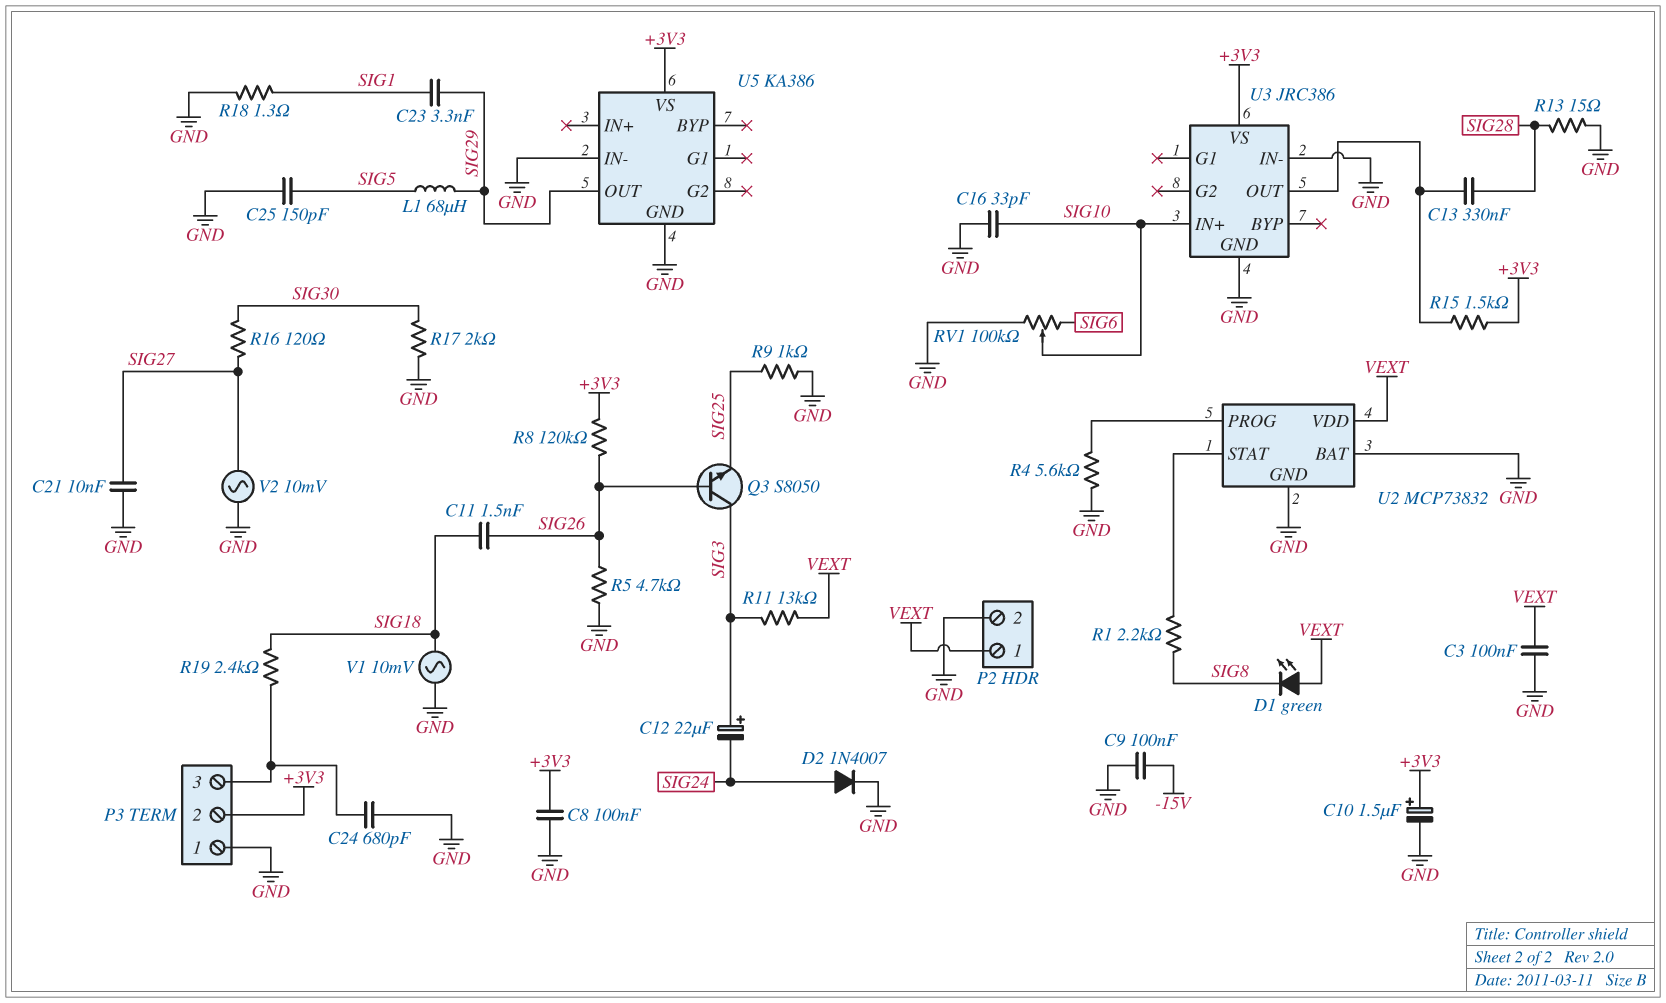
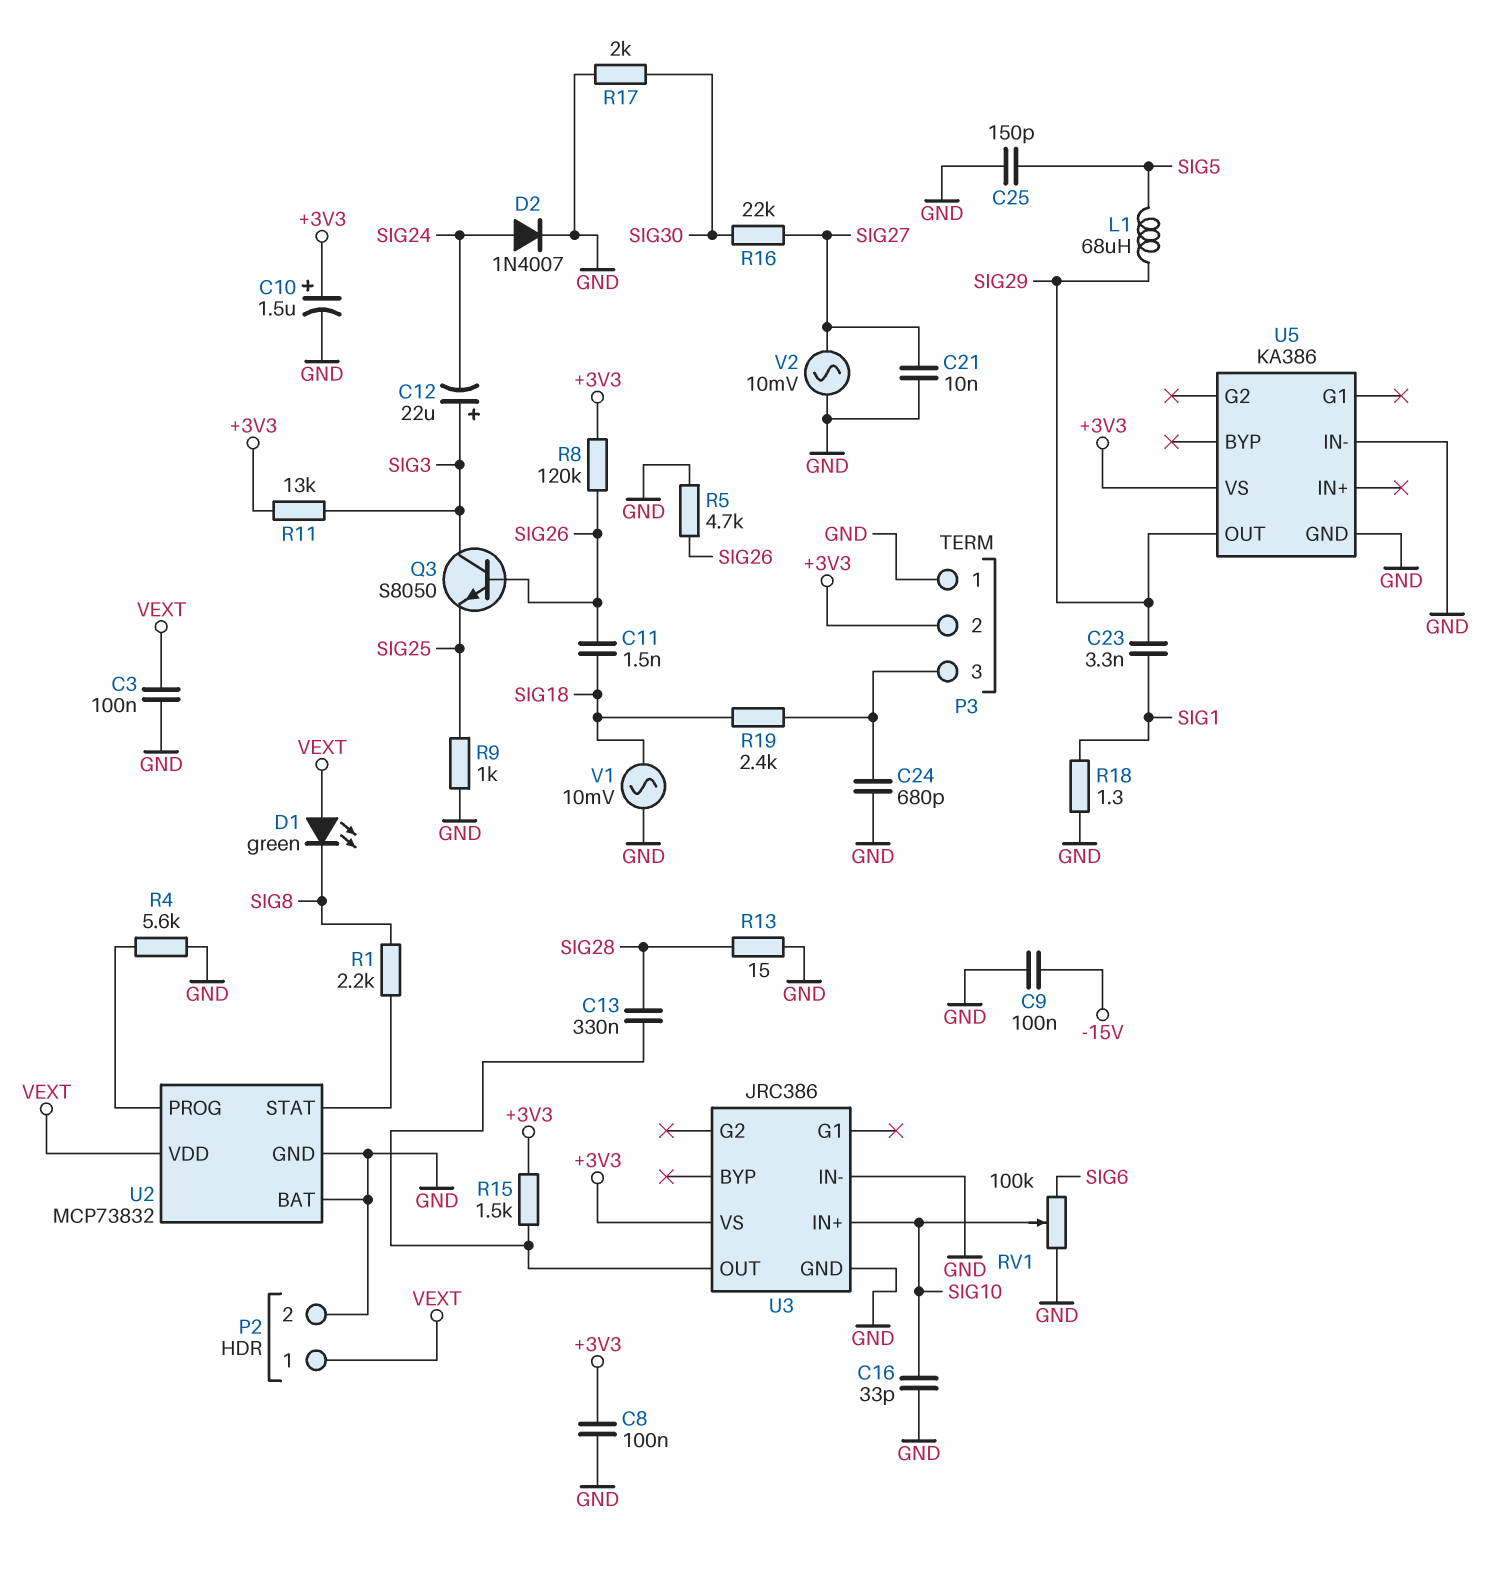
R11: 13k (SIG3, VEXT) -> 13k (+3V3, SIG3)
R16: 120 (SIG27, SIG30) -> 22k (SIG27, SIG30)

